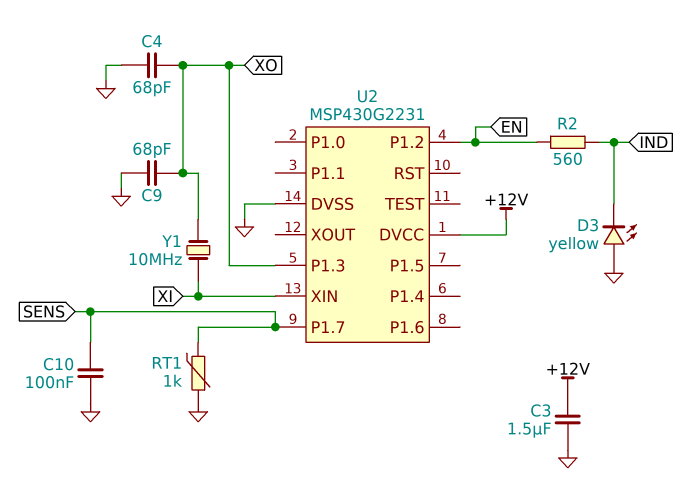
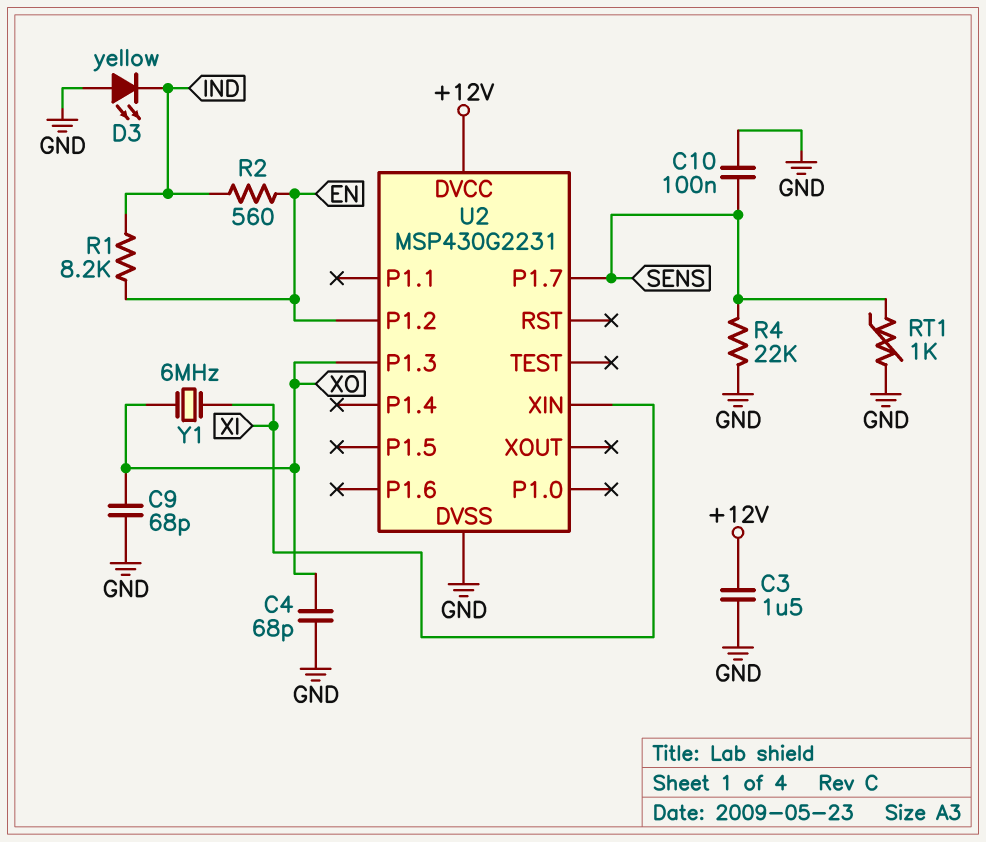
R1: none -> 8.2k (EN, IND)
R4: none -> 22k (GND, SENS)
Y1: 10MHz (XI, XO) -> 6MHz (XI, XO)

